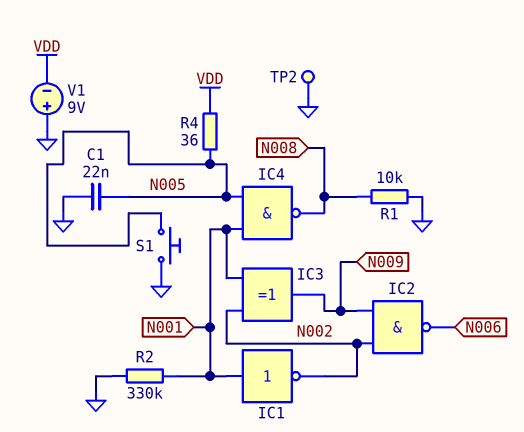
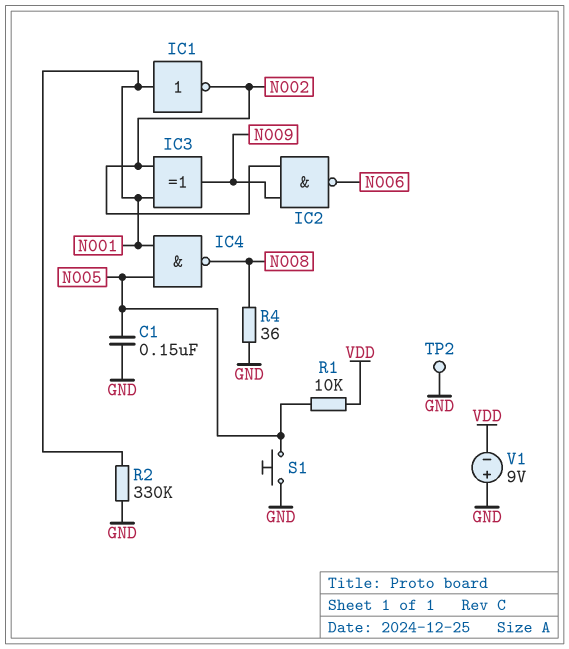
C1: 22nF (GND, N005) -> 150nF (GND, N005)
R1: 10k (GND, N008) -> 10k (N005, VDD)
R4: 36 (N005, VDD) -> 36 (GND, N008)

